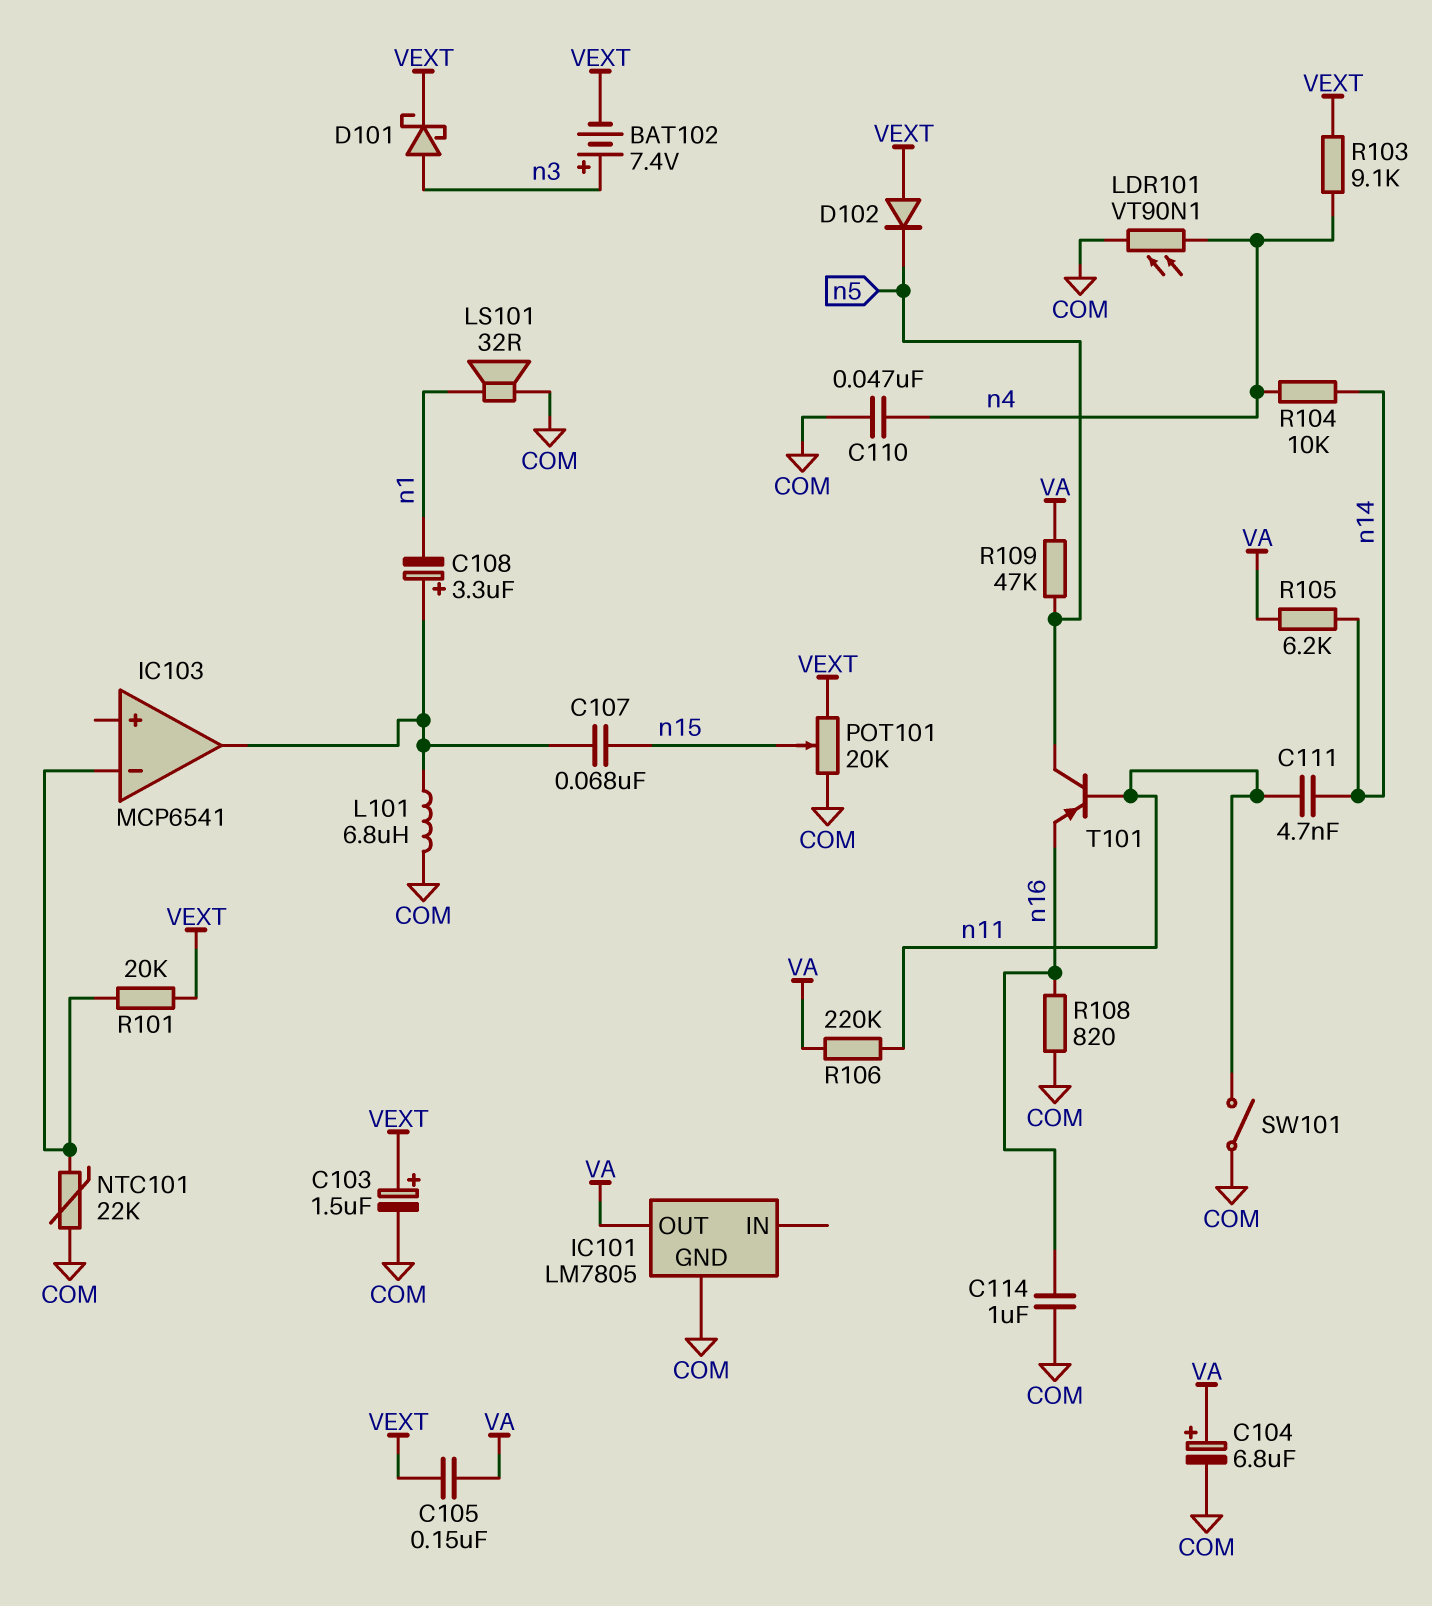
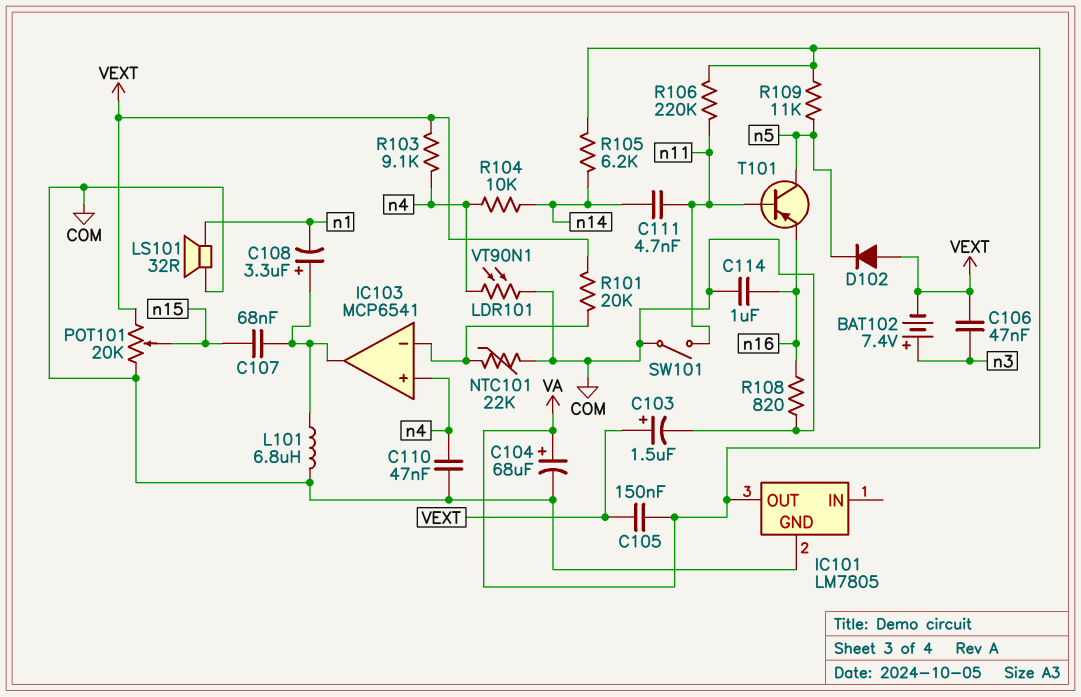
C104: 6.8uF (plus VA, minus COM) -> 68uF (plus VA, minus COM)
C106: none -> 47nF (VEXT, n3)
D101: schottky (A n3, K VEXT) -> none
IC103 pin in+: none -> n4
R109: 47k (VA, n5) -> 11k (VA, n5)

